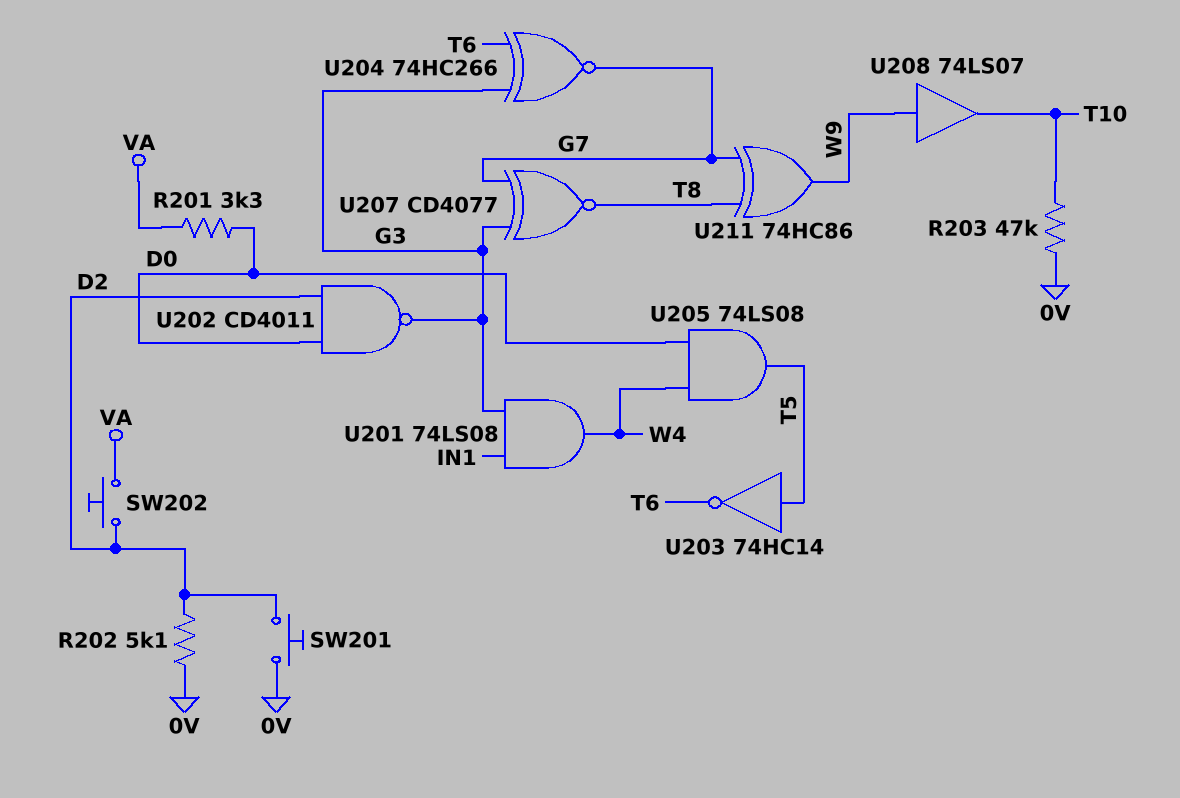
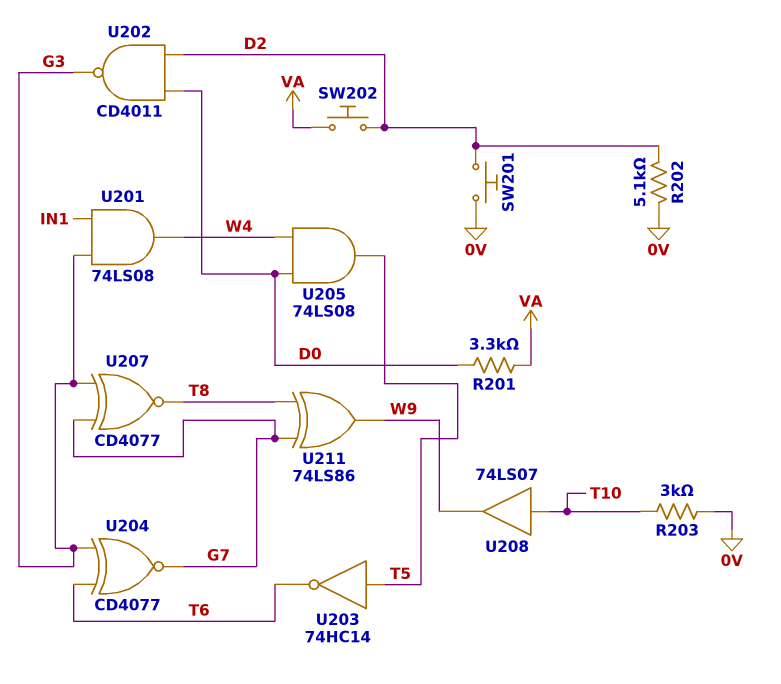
R203: 47k (0V, T10) -> 3k (0V, T10)
U204: XNOR 74HC266 (in G3, in T6, out G7) -> XNOR CD4077 (in G3, in T6, out G7)
U208: buffer 74LS07 (in W9, out T10) -> buffer 74LS07 (in T10, out W9)
U211: XOR 74HC86 (in G7, in T8, out W9) -> XOR 74LS86 (in G7, in T8, out W9)

